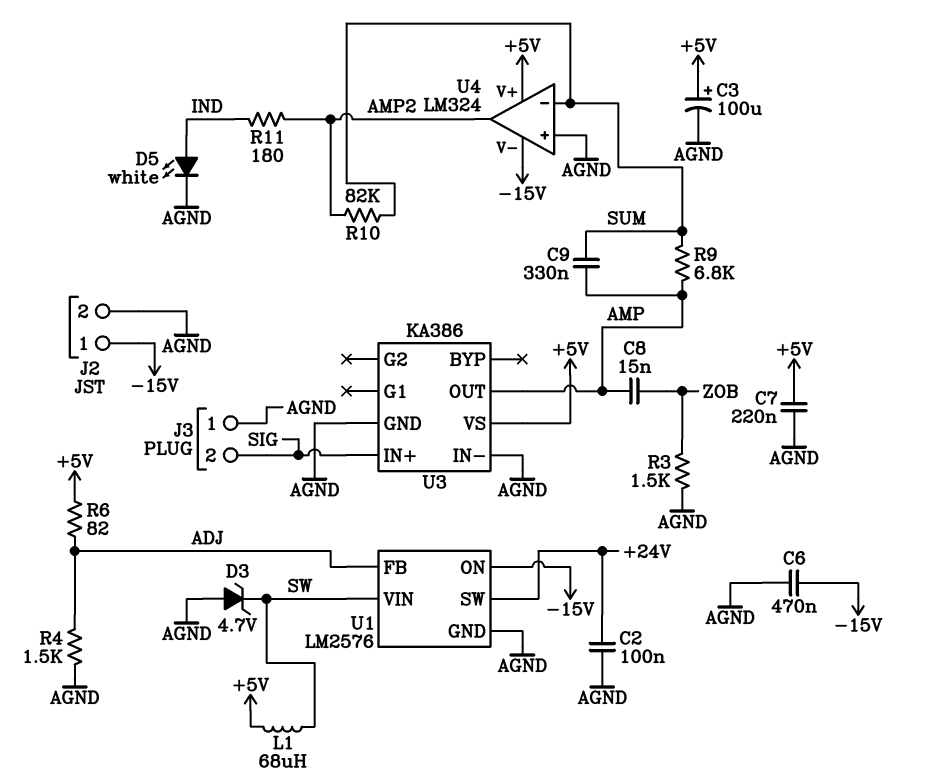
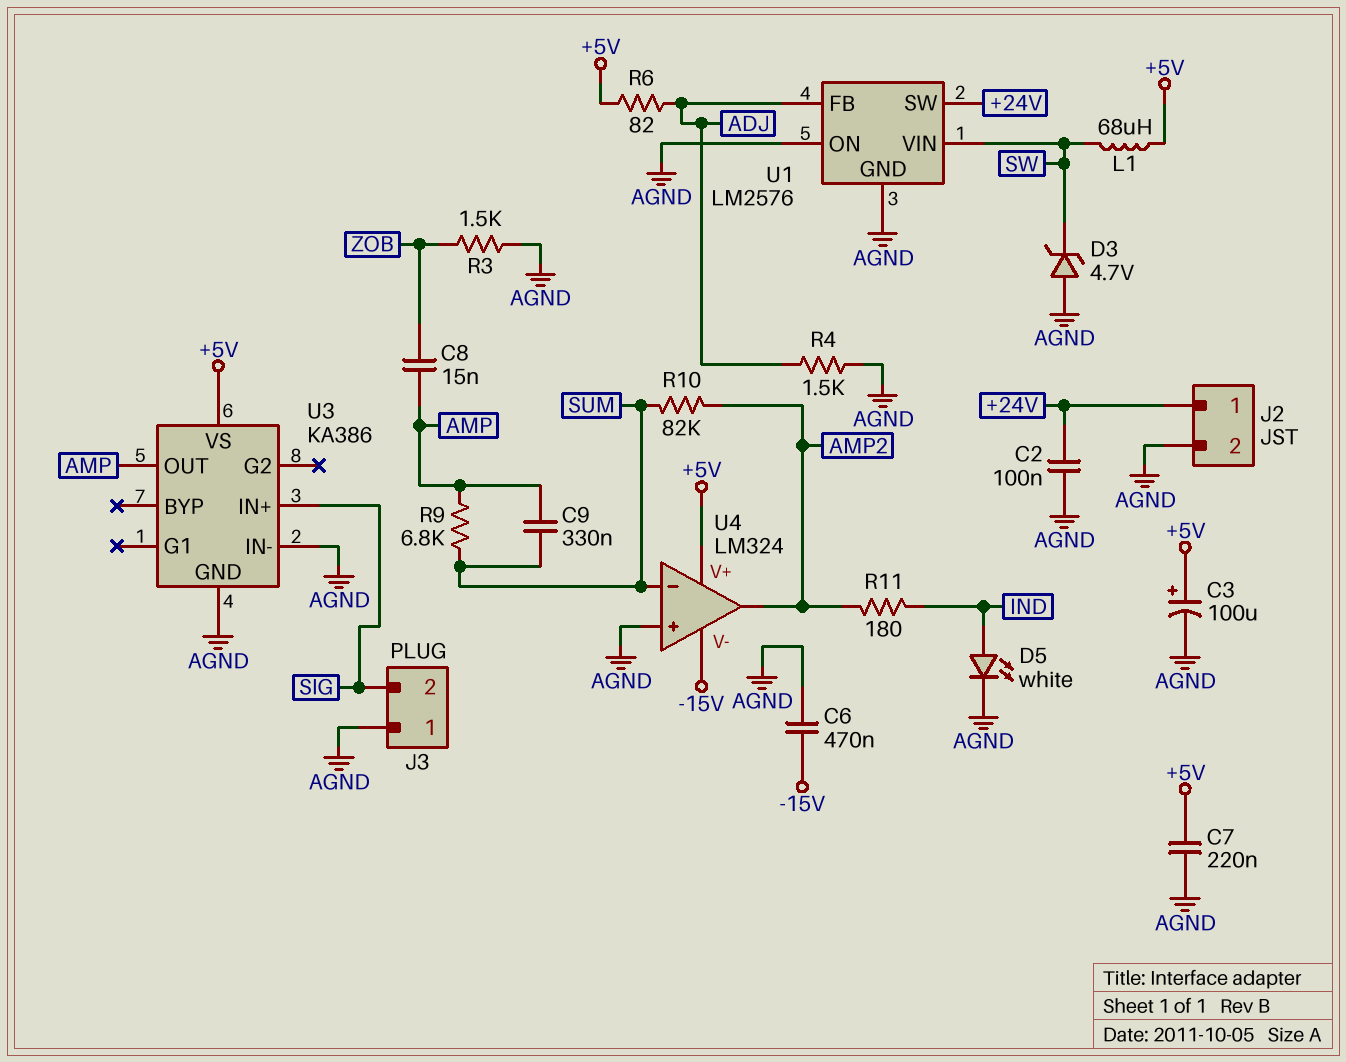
J2 pin 1: -15V -> +24V
U1 pin ON: -15V -> AGND

